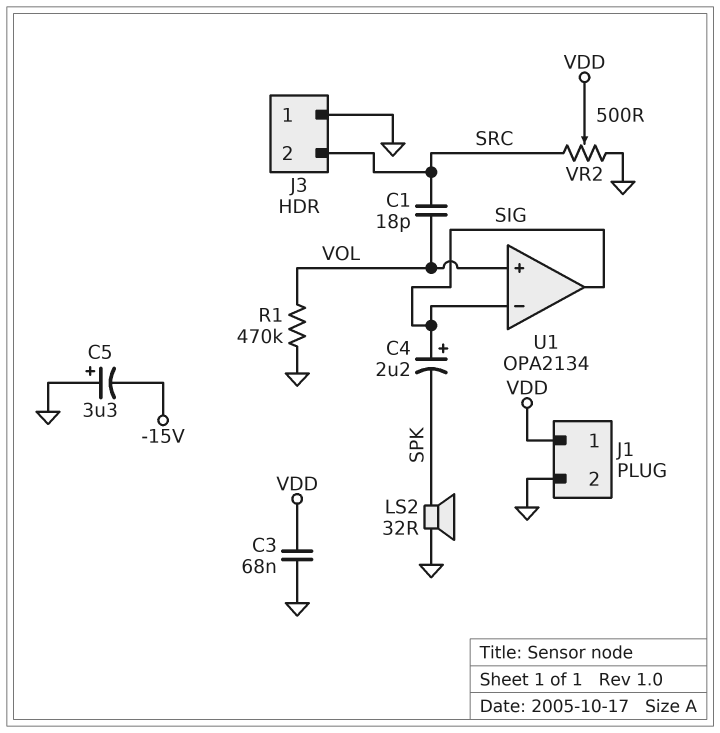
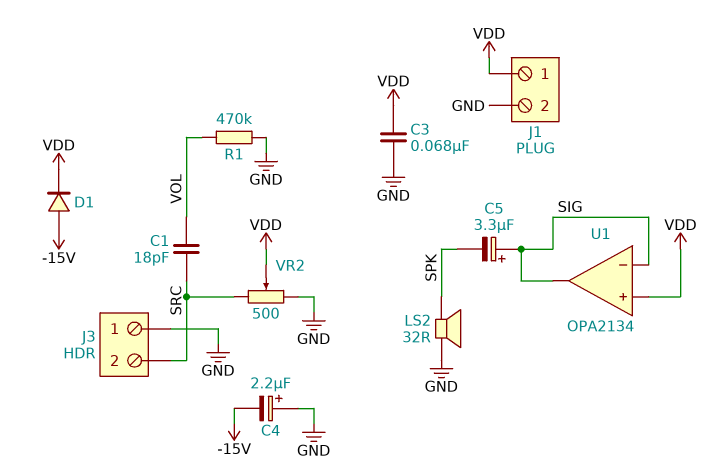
C4: 2.2uF (plus SIG, minus SPK) -> 2.2uF (plus GND, minus -15V)
C5: 3.3uF (plus GND, minus -15V) -> 3.3uF (plus SIG, minus SPK)
D1: none -> diode (A -15V, K VDD)
U1 pin in+: VOL -> VDD

